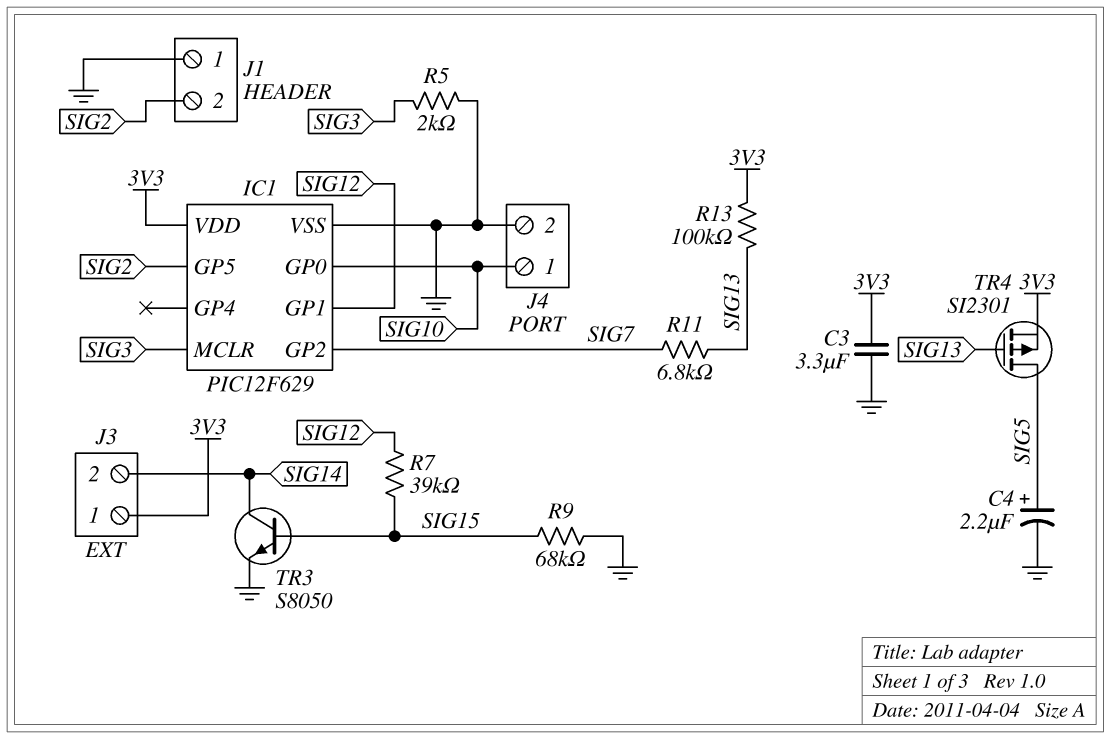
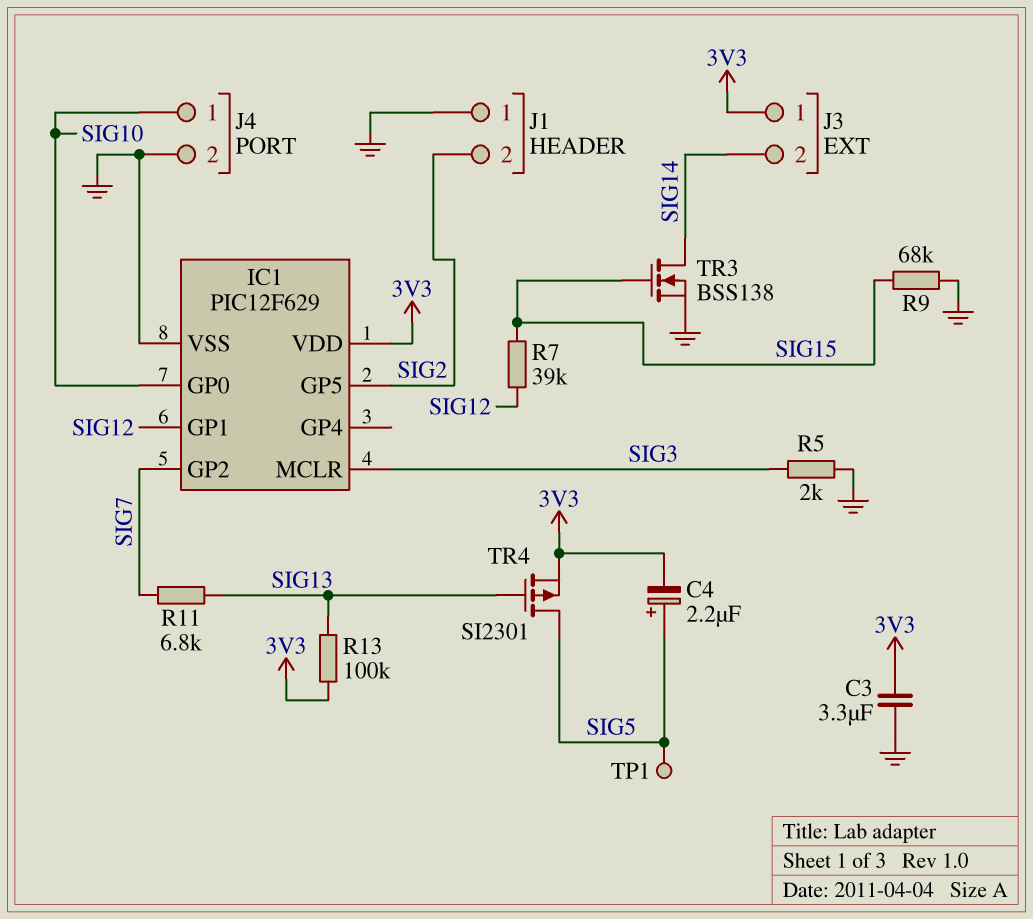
C4: 2.2uF (plus SIG5, minus GND) -> 2.2uF (plus SIG5, minus 3V3)
TP1: none -> test point (SIG5)
TR3: NPN S8050 (B SIG15, C SIG14, E GND) -> NMOS BSS138 (G SIG15, D SIG14, S GND)

